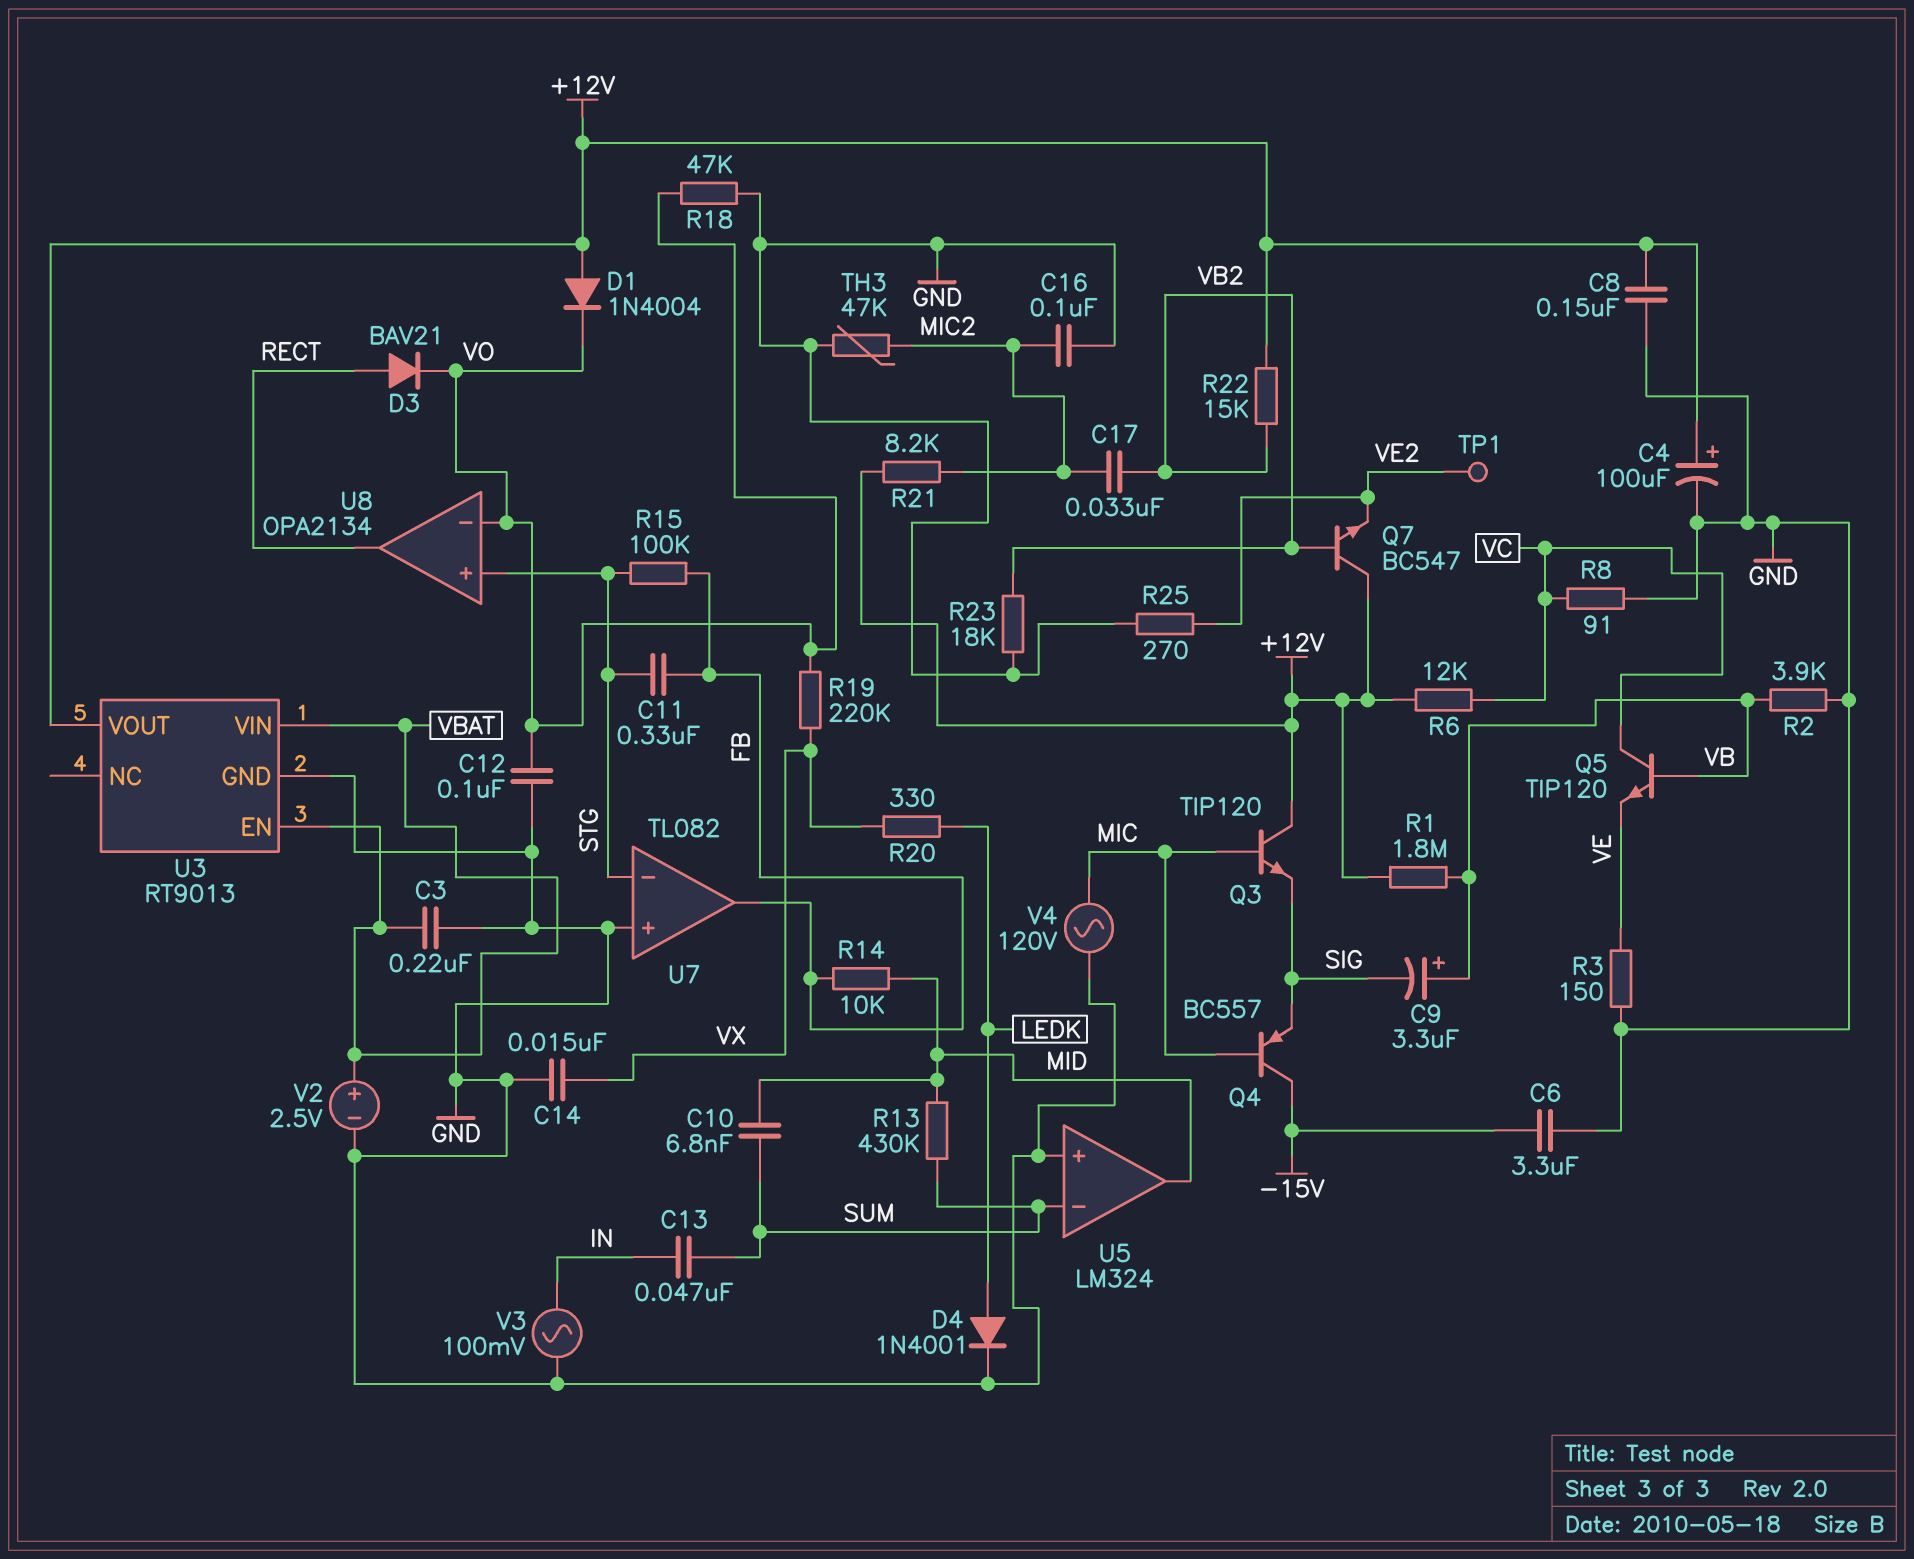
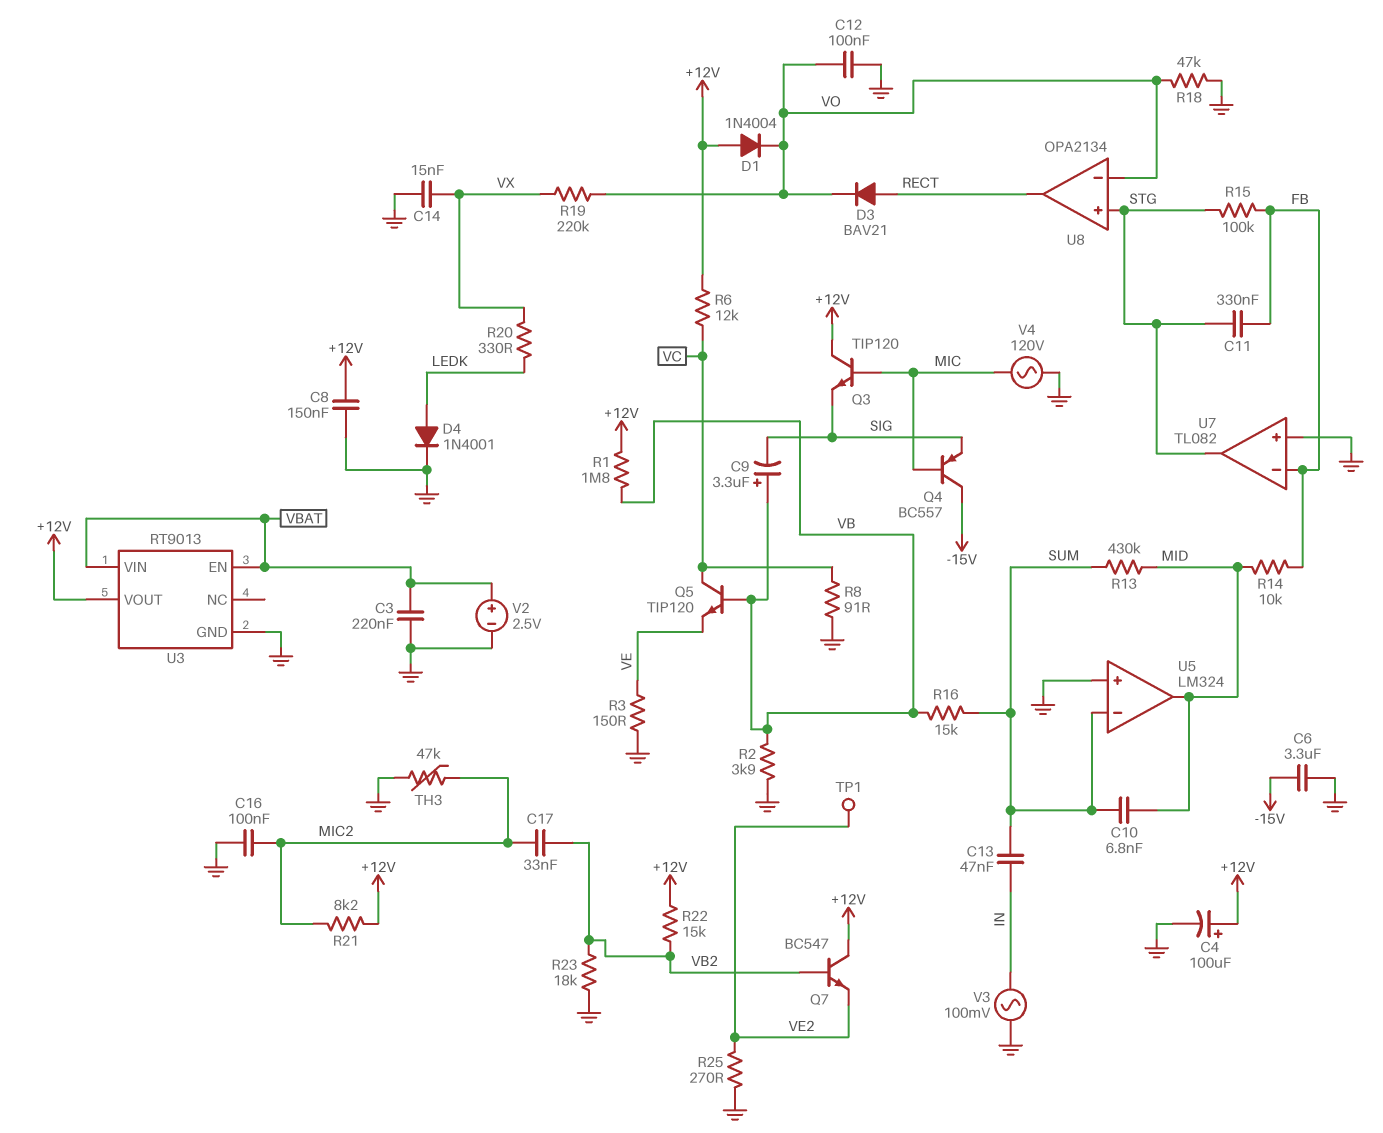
R16: none -> 15k (SUM, VB)
U7 pin in-: STG -> FB
U7 pin out: FB -> STG

